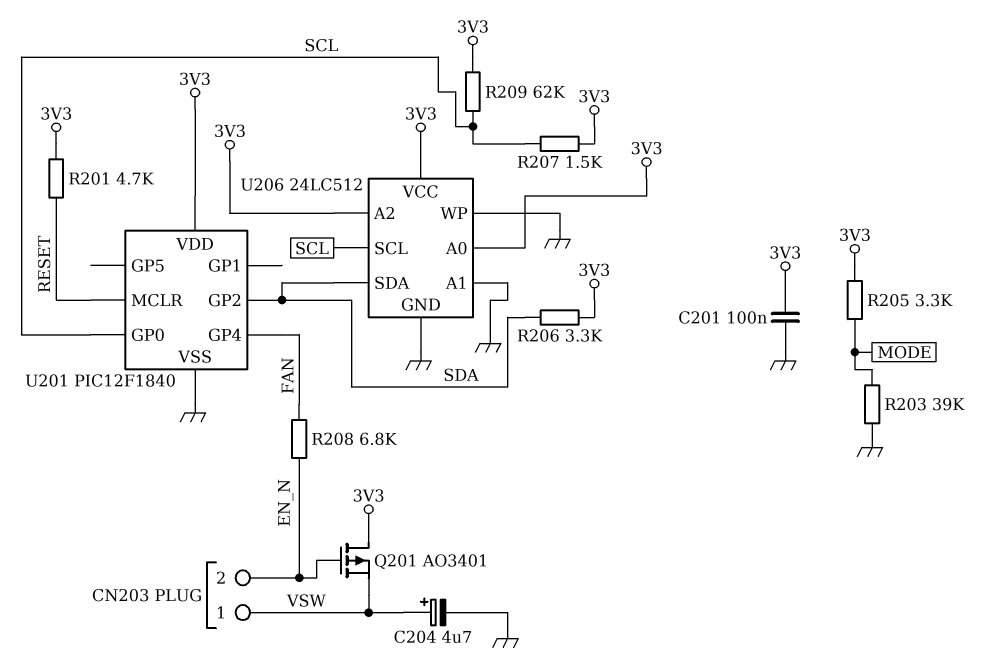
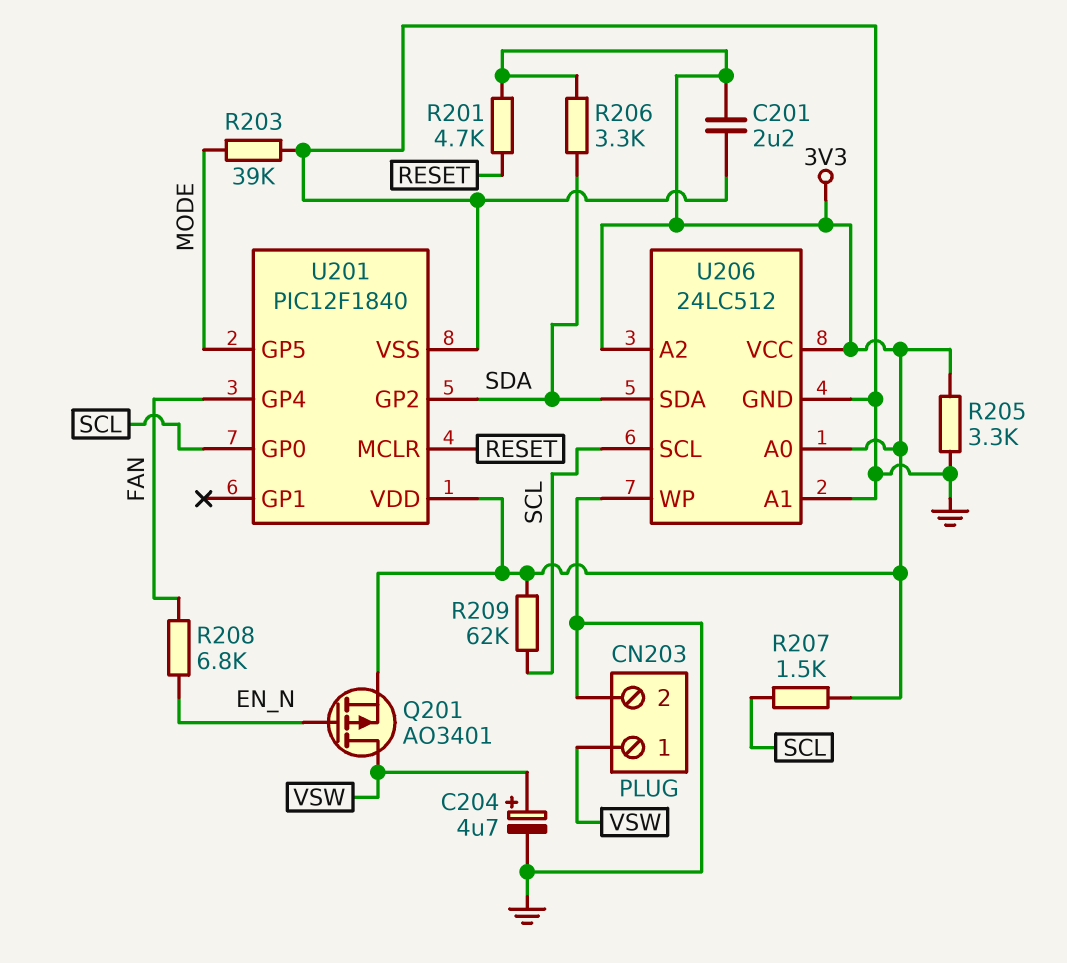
C201: 100nF (3V3, GND) -> 2.2uF (3V3, GND)
CN203 pin 2: EN_N -> GND
Q201: PMOS AO3401 (G EN_N, D 3V3, S VSW) -> PMOS AO3401 (G EN_N, D VSW, S 3V3)
R205: 3.3k (3V3, MODE) -> 3.3k (3V3, GND)
U201 pin GP5: none -> MODE

